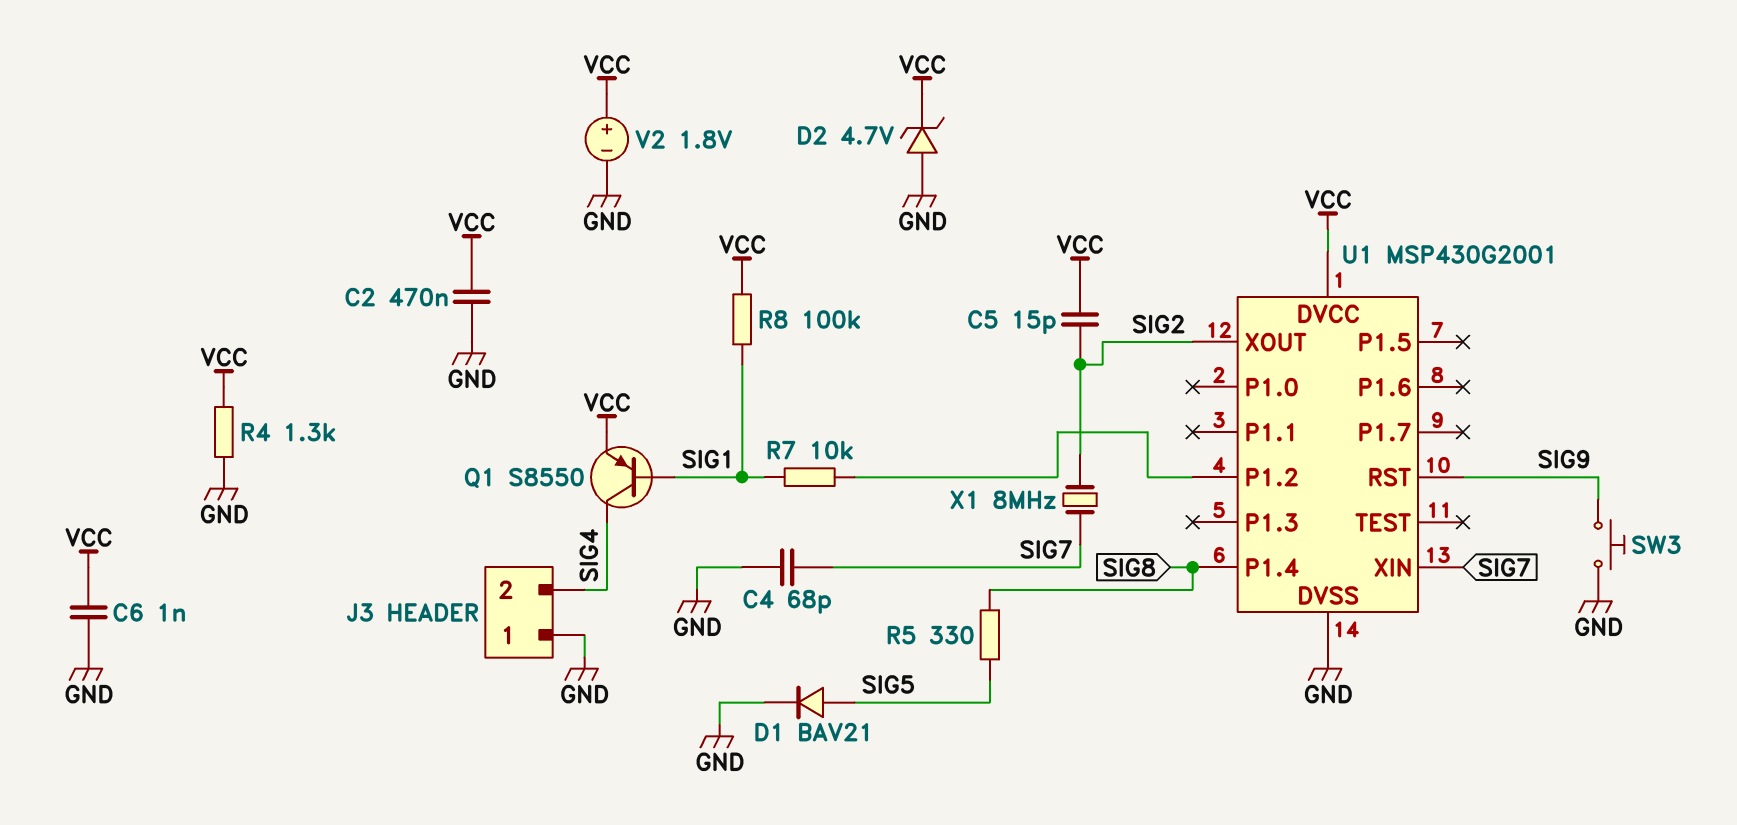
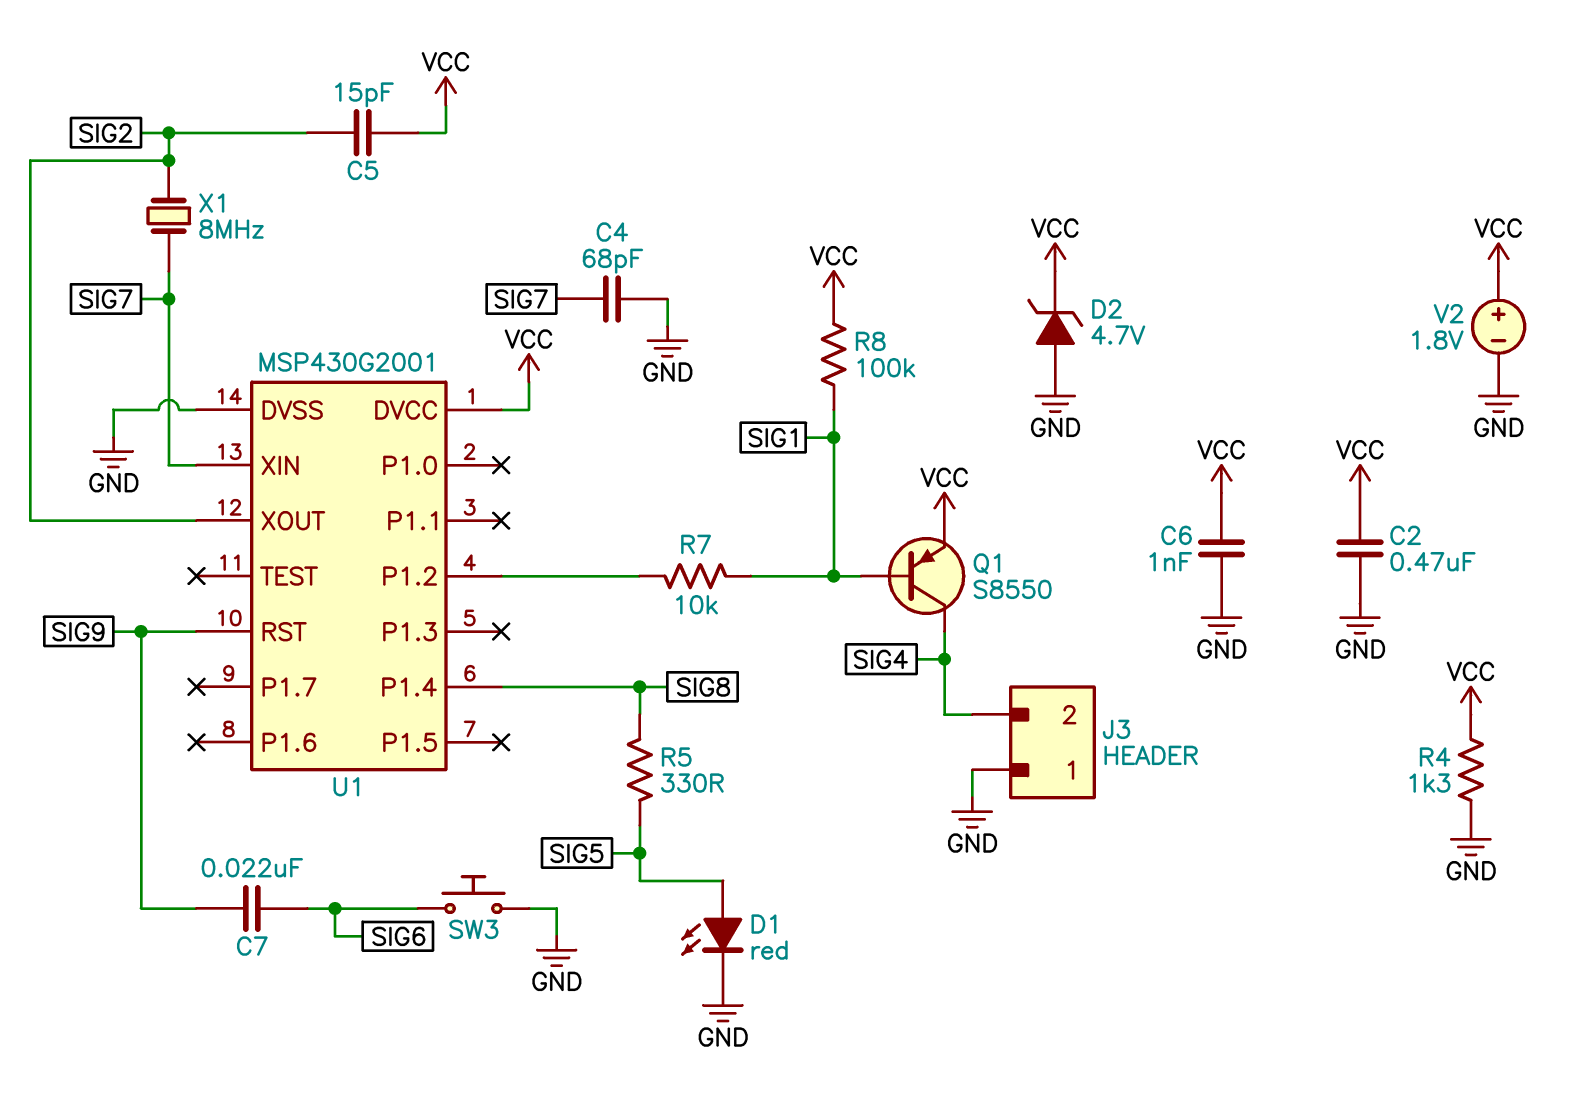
C7: none -> 22nF (SIG6, SIG9)
D1: diode BAV21 (A SIG5, K GND) -> LED red (A SIG5, K GND)
SW3: button (GND, SIG9) -> button (GND, SIG6)

